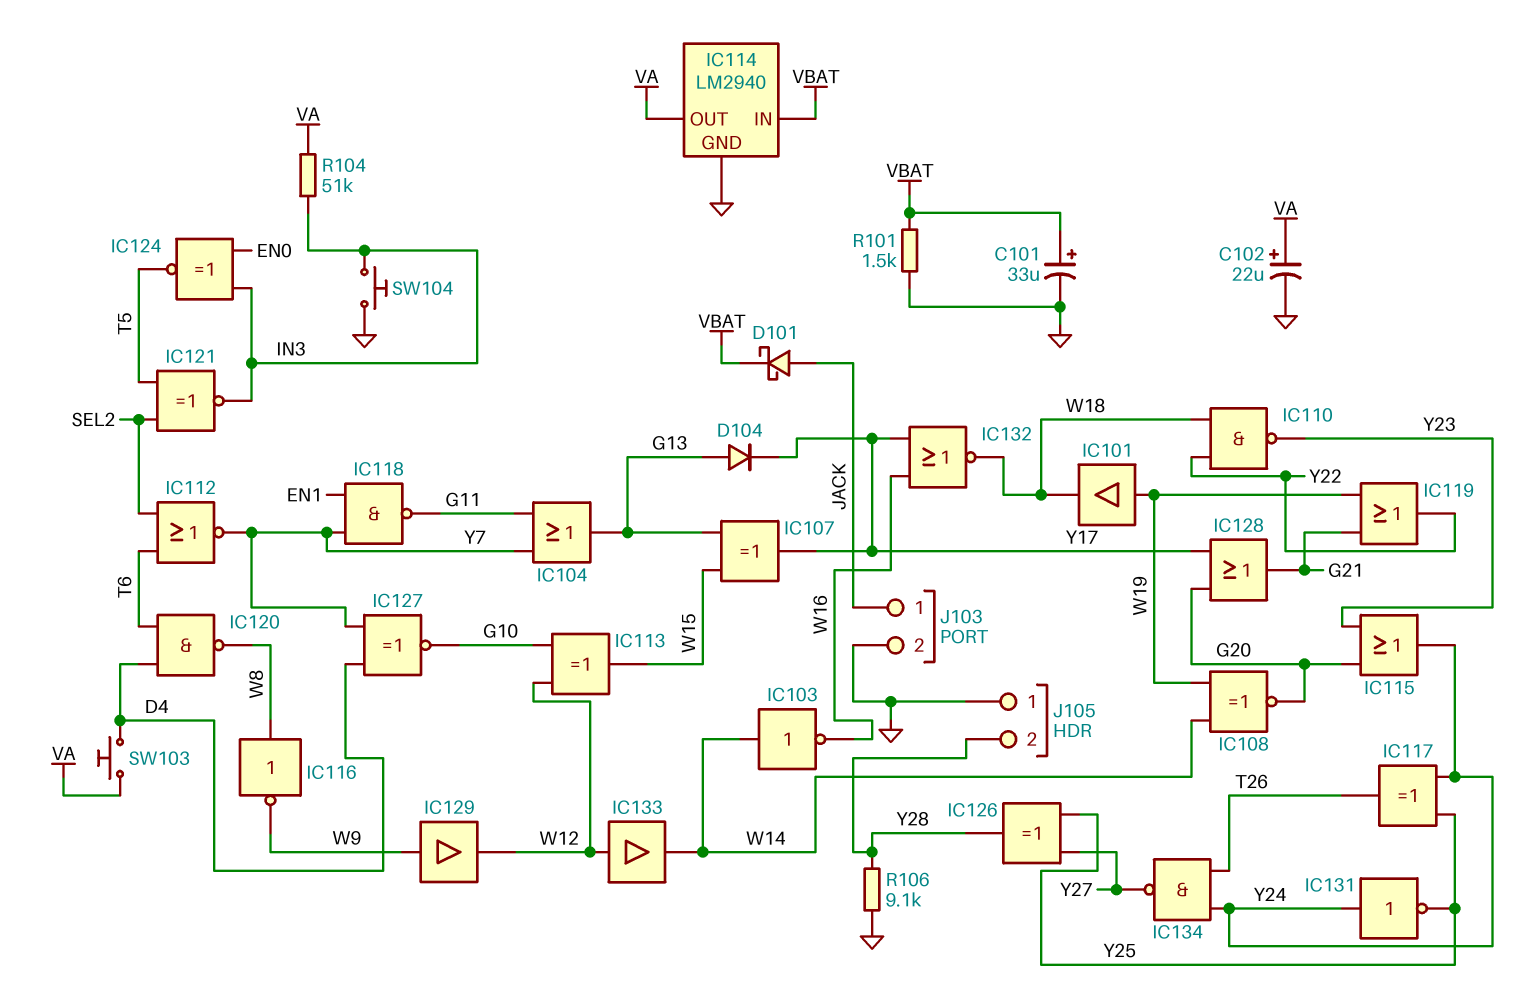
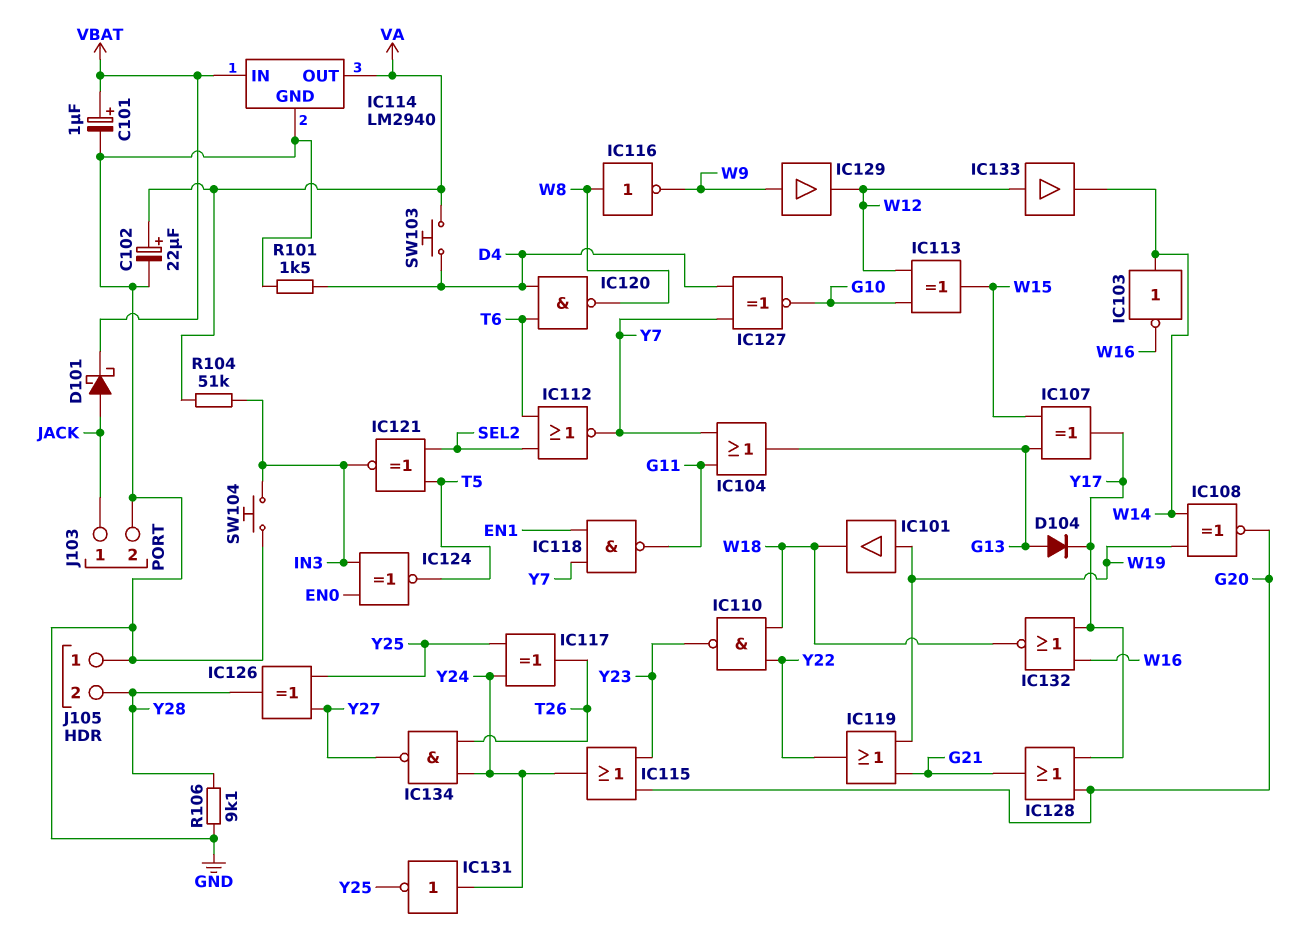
C101: 33uF (plus VBAT, minus GND) -> 1uF (plus VBAT, minus GND)
R101: 1.5k (GND, VBAT) -> 1.5k (D4, GND)

